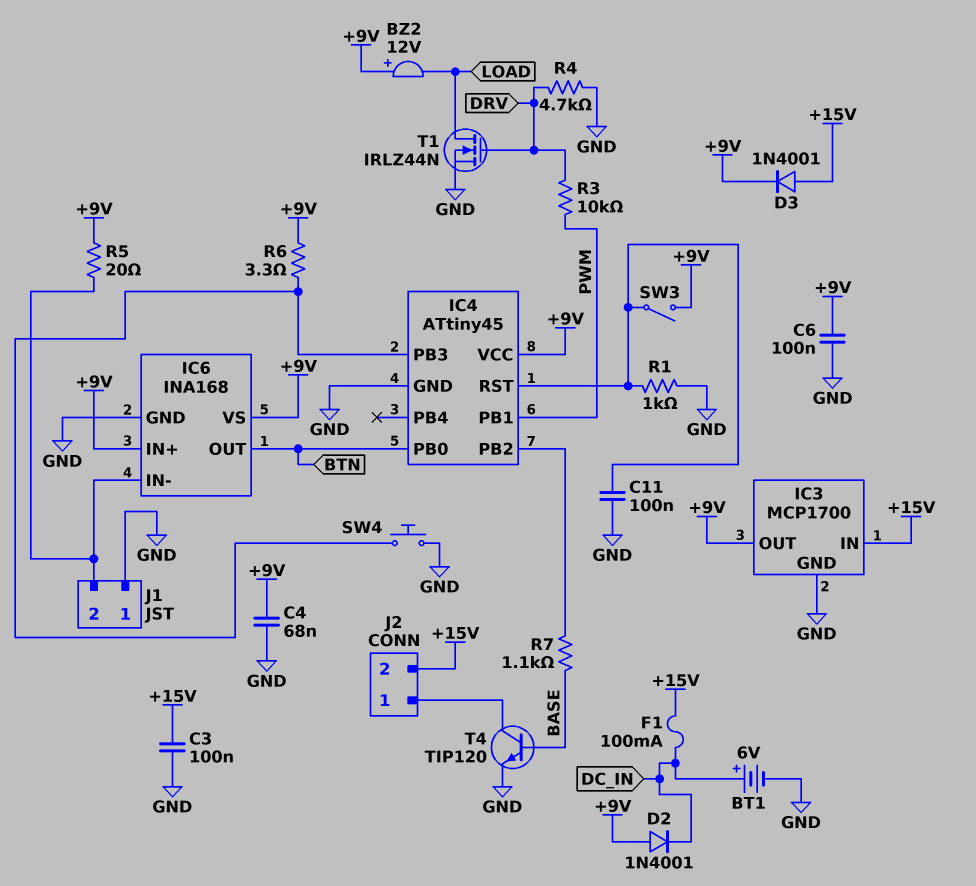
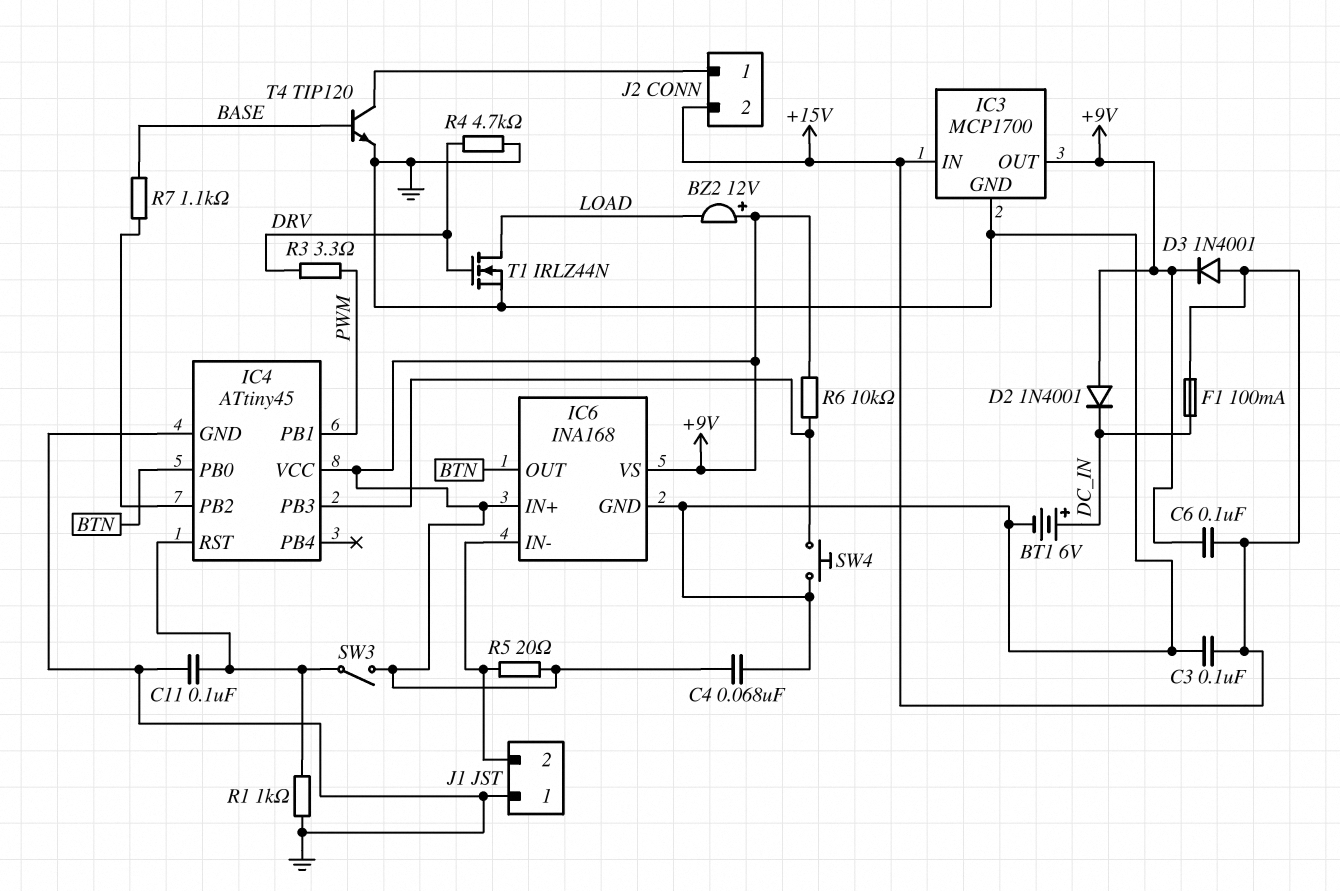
C6: 100nF (+9V, GND) -> 100nF (+9V, +15V)
R3: 10k (DRV, PWM) -> 3.3 (DRV, PWM)
R6: 3.3 (+9V, IC4/PB3) -> 10k (+9V, IC4/PB3)

